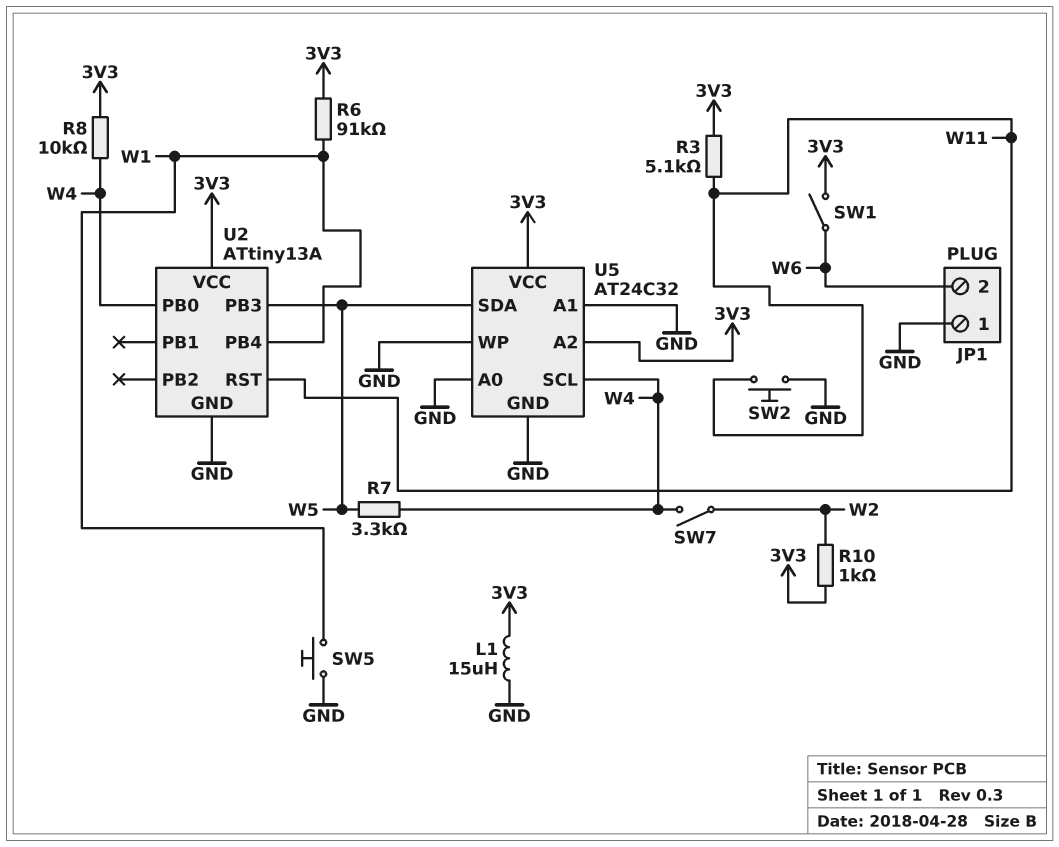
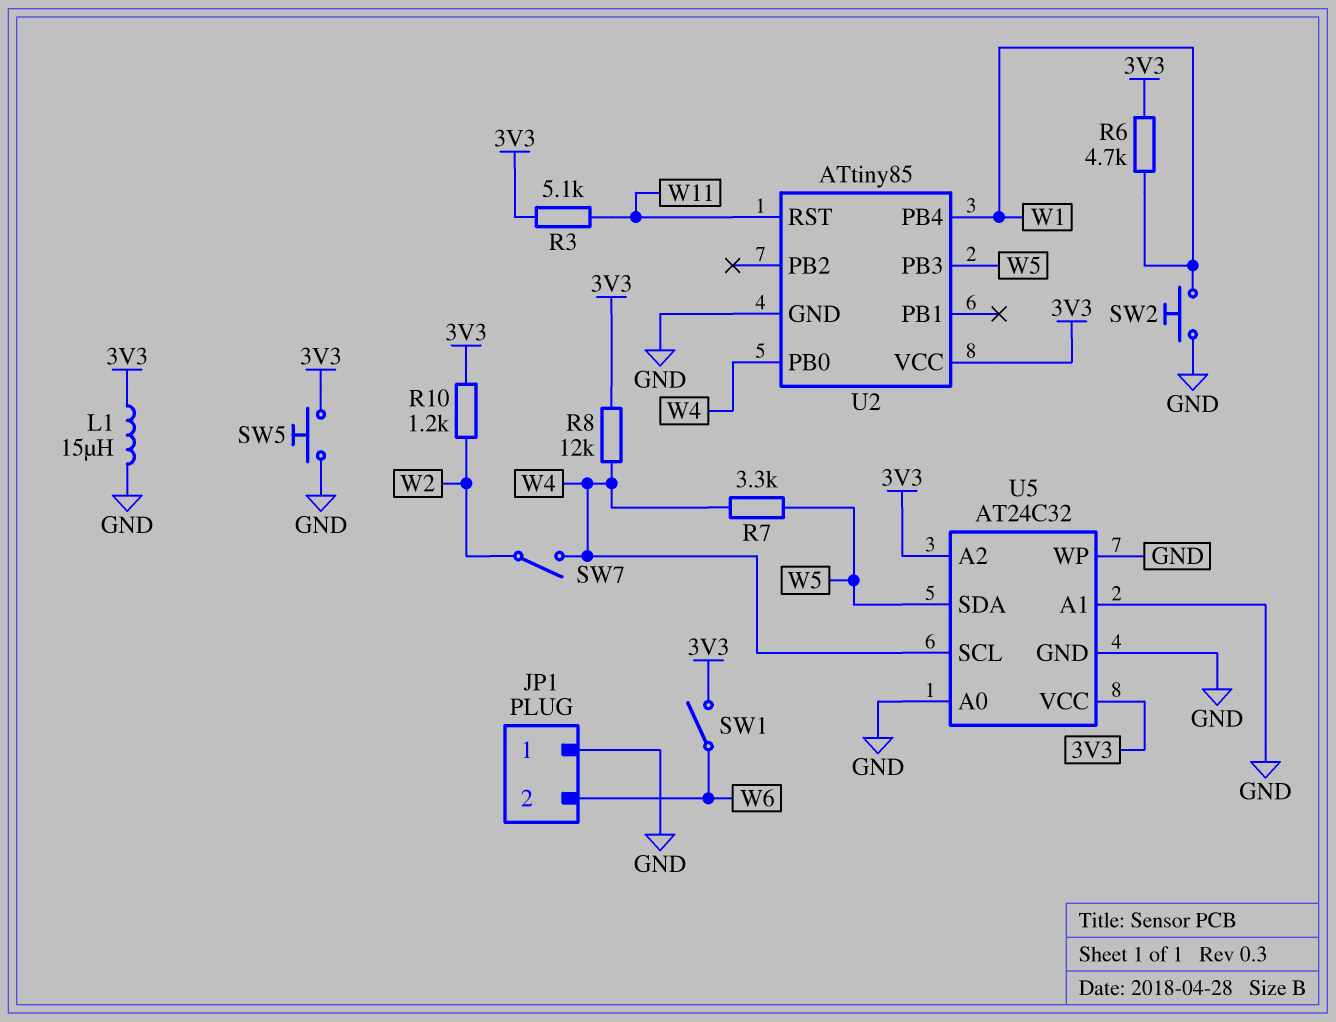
R6: 91k (3V3, W1) -> 4.7k (3V3, W1)
R8: 10k (3V3, W4) -> 12k (3V3, W4)
R10: 1k (3V3, W2) -> 1.2k (3V3, W2)
SW2: button (GND, W11) -> button (GND, W1)
SW5: button (GND, W1) -> button (3V3, GND)
U2: ATtiny13A -> ATtiny85

